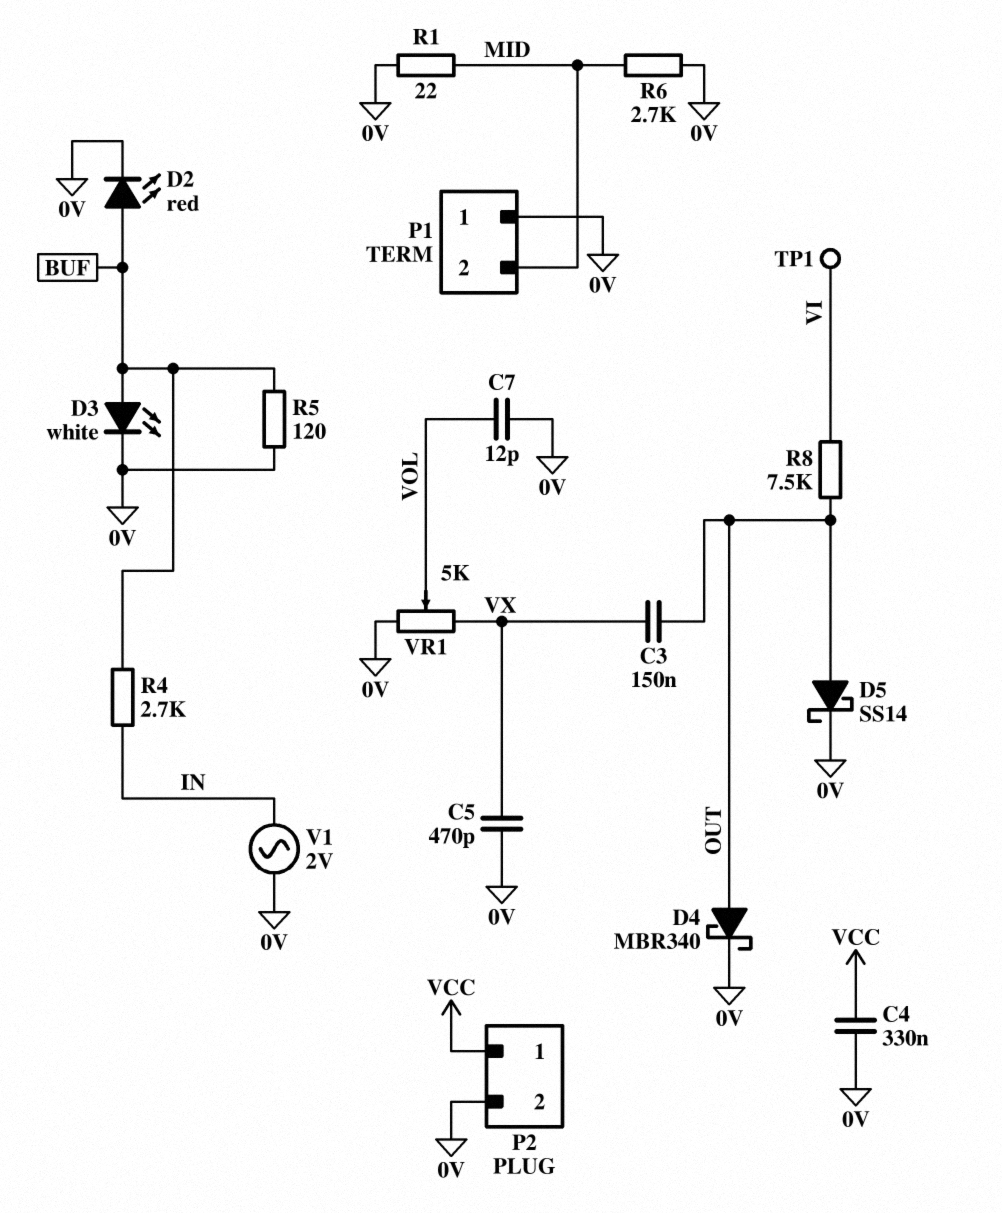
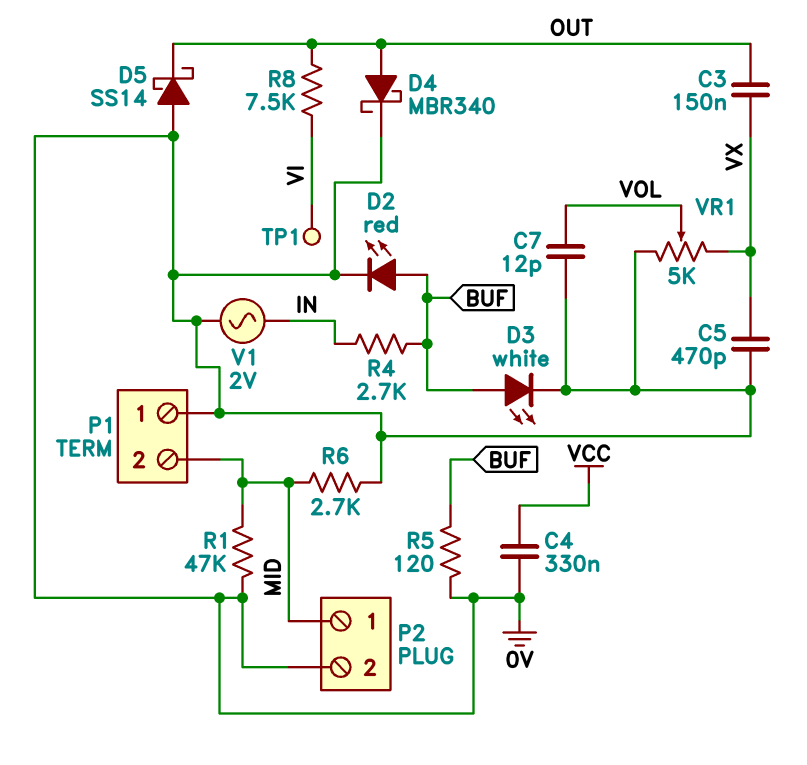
D5: schottky SS14 (A OUT, K 0V) -> schottky SS14 (A 0V, K OUT)
P2 pin 1: VCC -> MID
R1: 22 (0V, MID) -> 47k (0V, MID)

